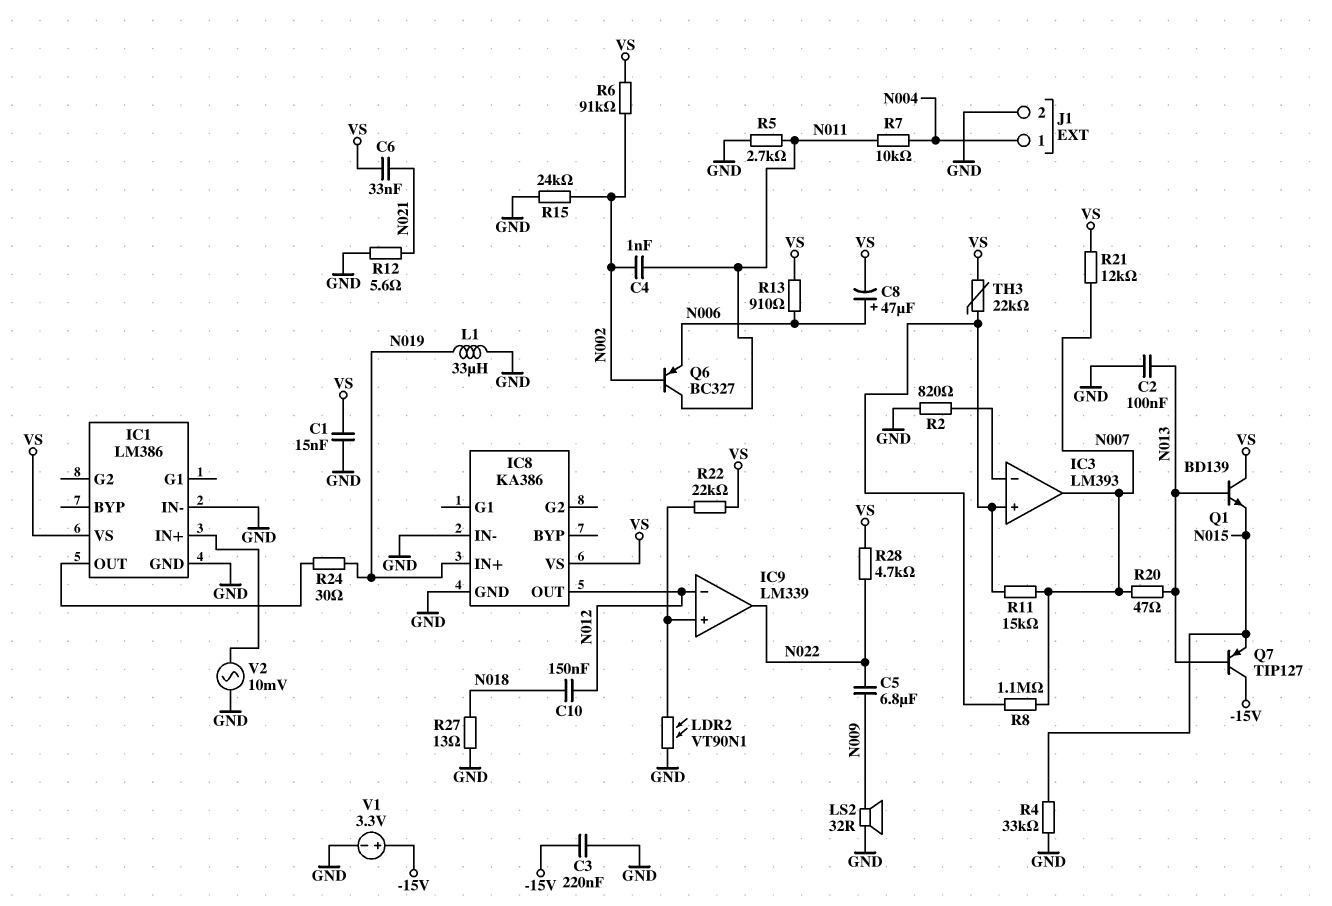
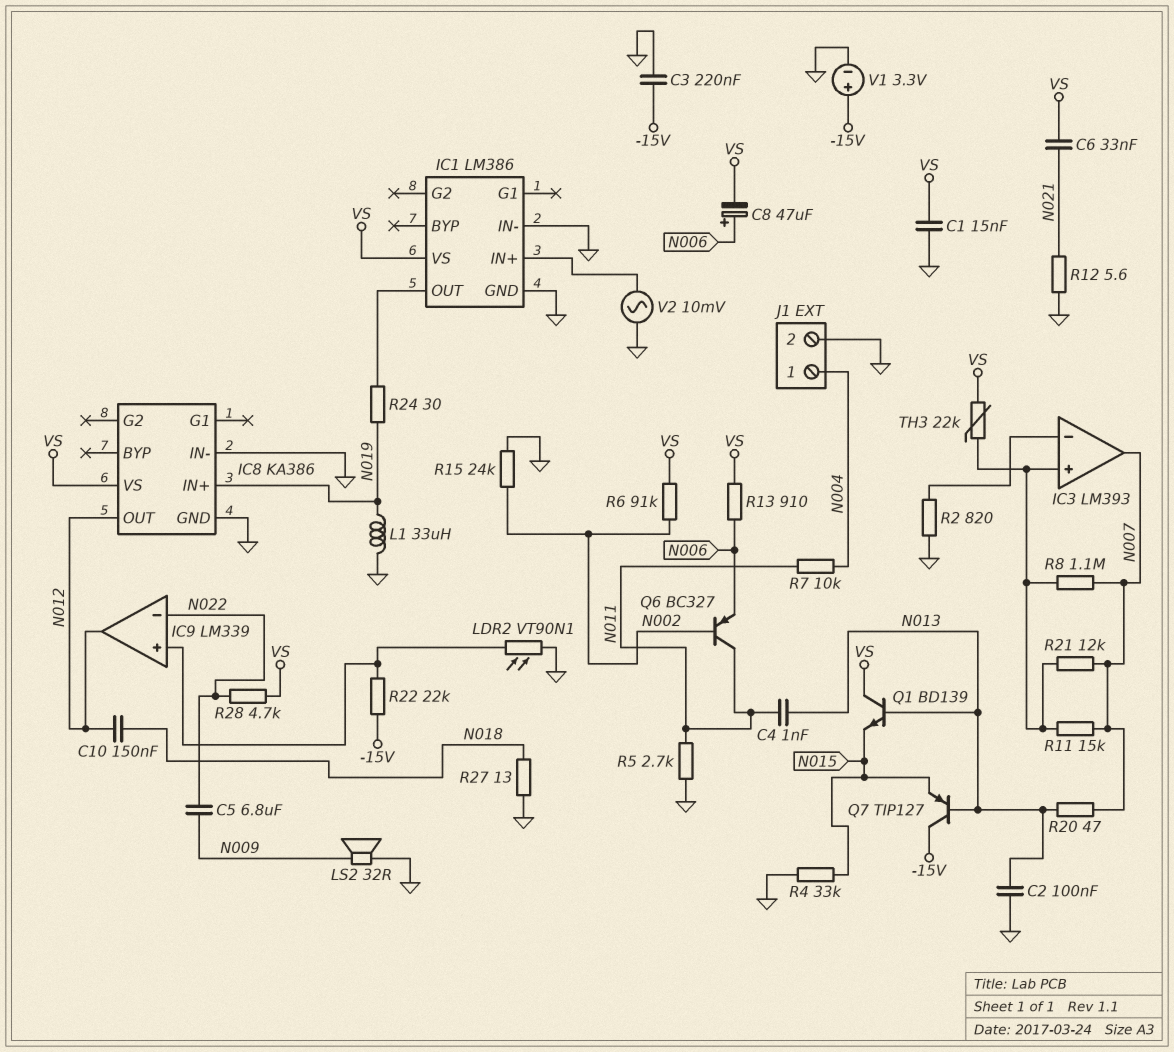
C4: 1nF (N002, N011) -> 1nF (N011, N013)
IC9 pin in-: N012 -> N022
IC9 pin out: N022 -> N012
R21: 12k (N007, VS) -> 12k (IC3/in+, N007)
R22: 22k (IC9/in+, VS) -> 22k (-15V, IC9/in+)

